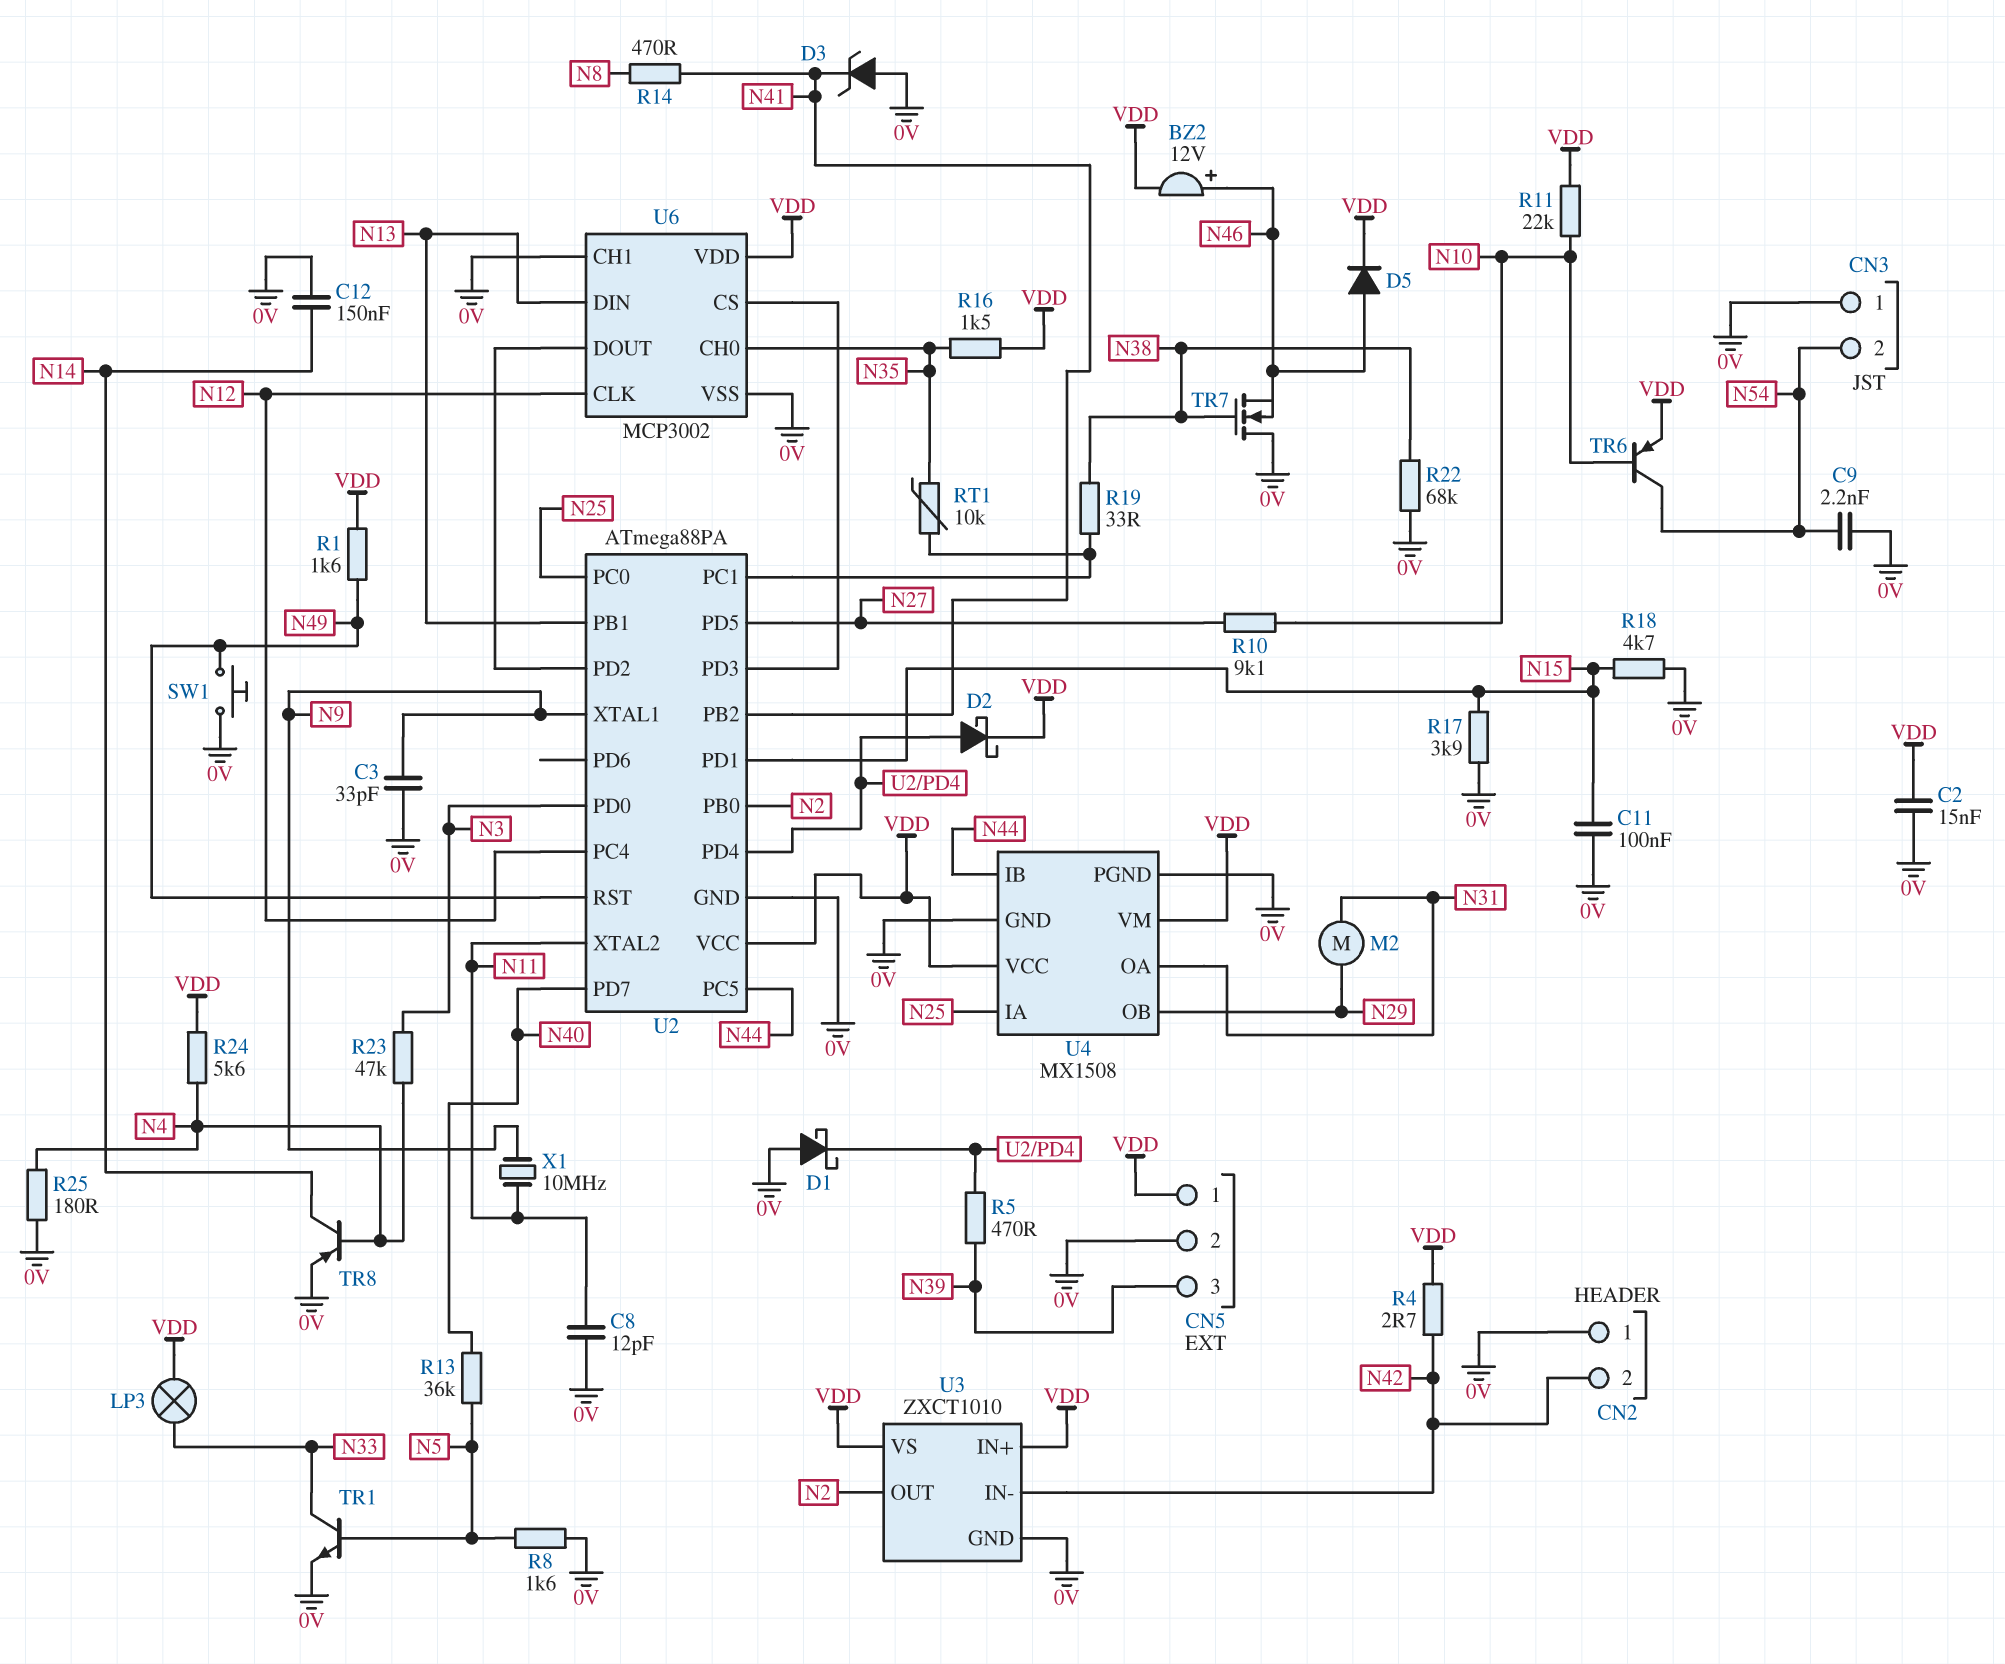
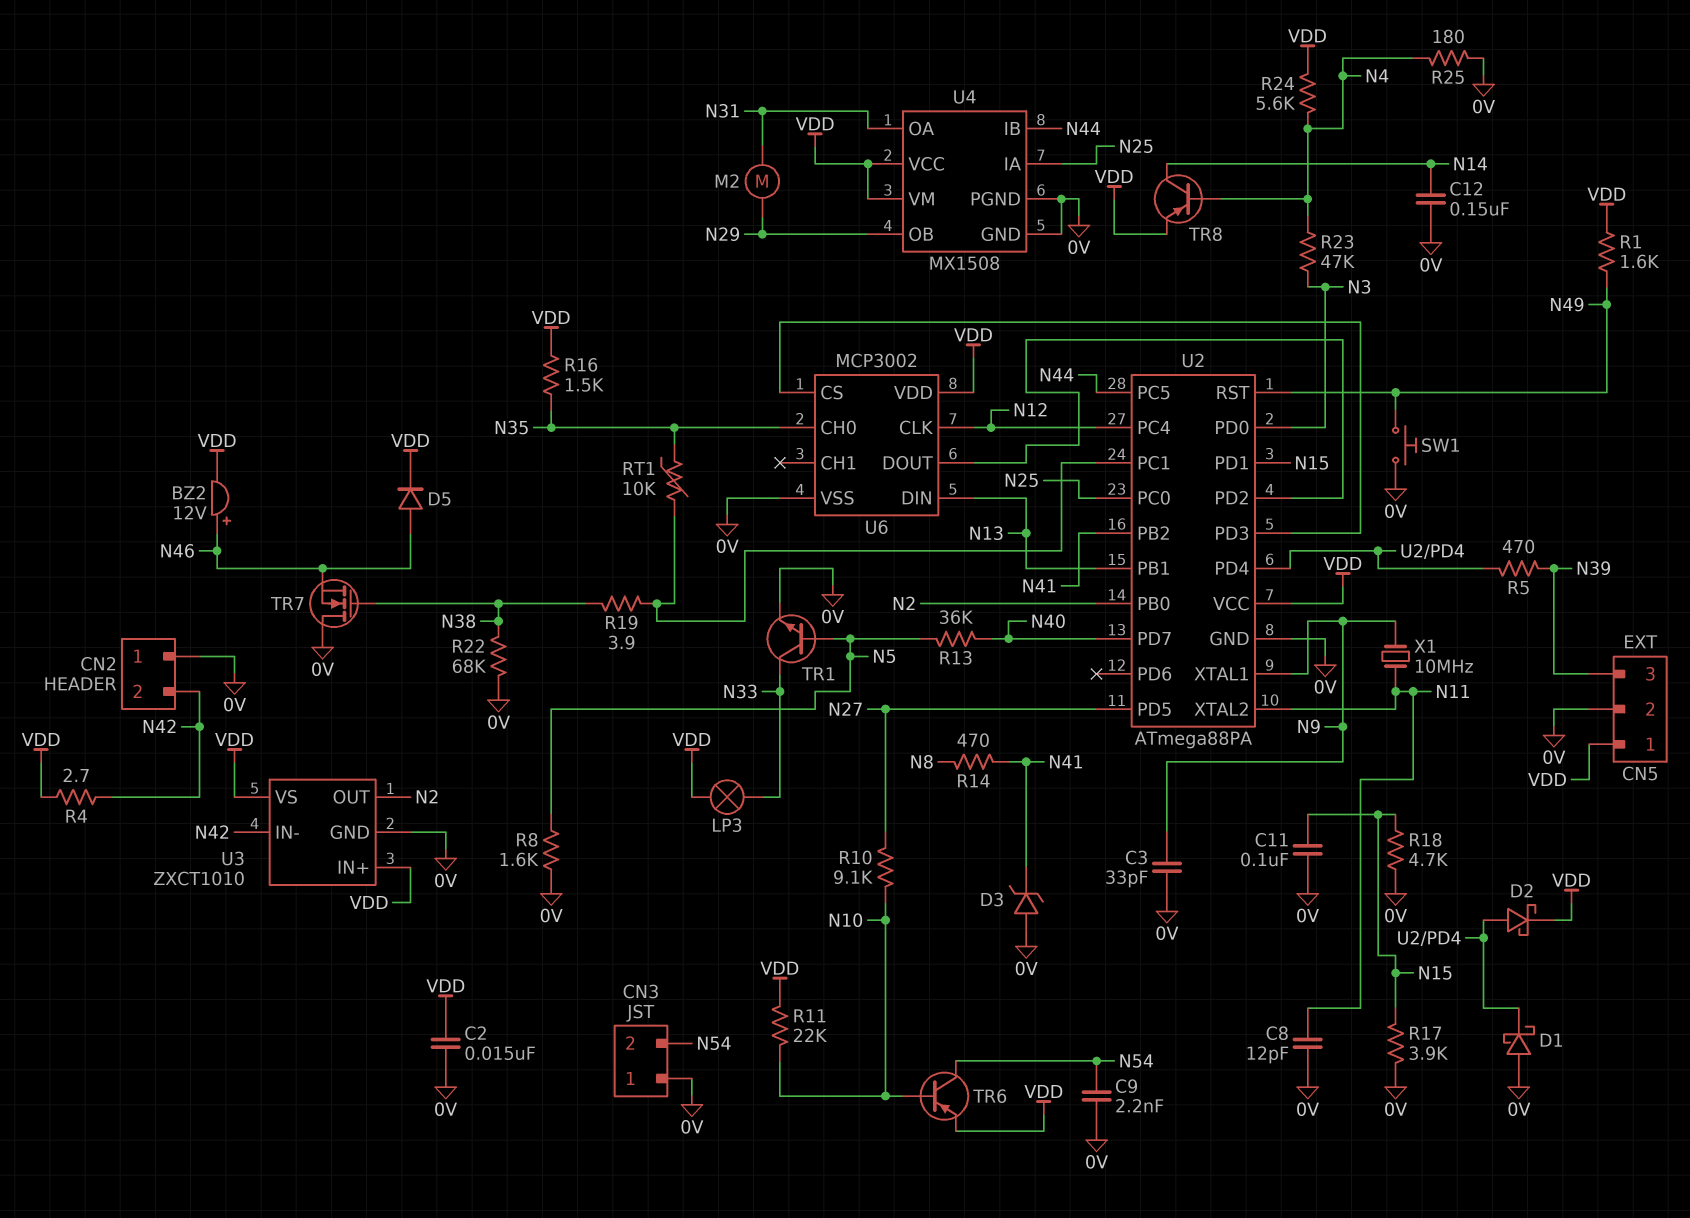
R19: 33 (N38, U2/PC1) -> 3.9 (N38, U2/PC1)
TR8: PNP (B N4, C N14, E 0V) -> PNP (B N4, C N14, E VDD)
U6 pin CH1: 0V -> none

